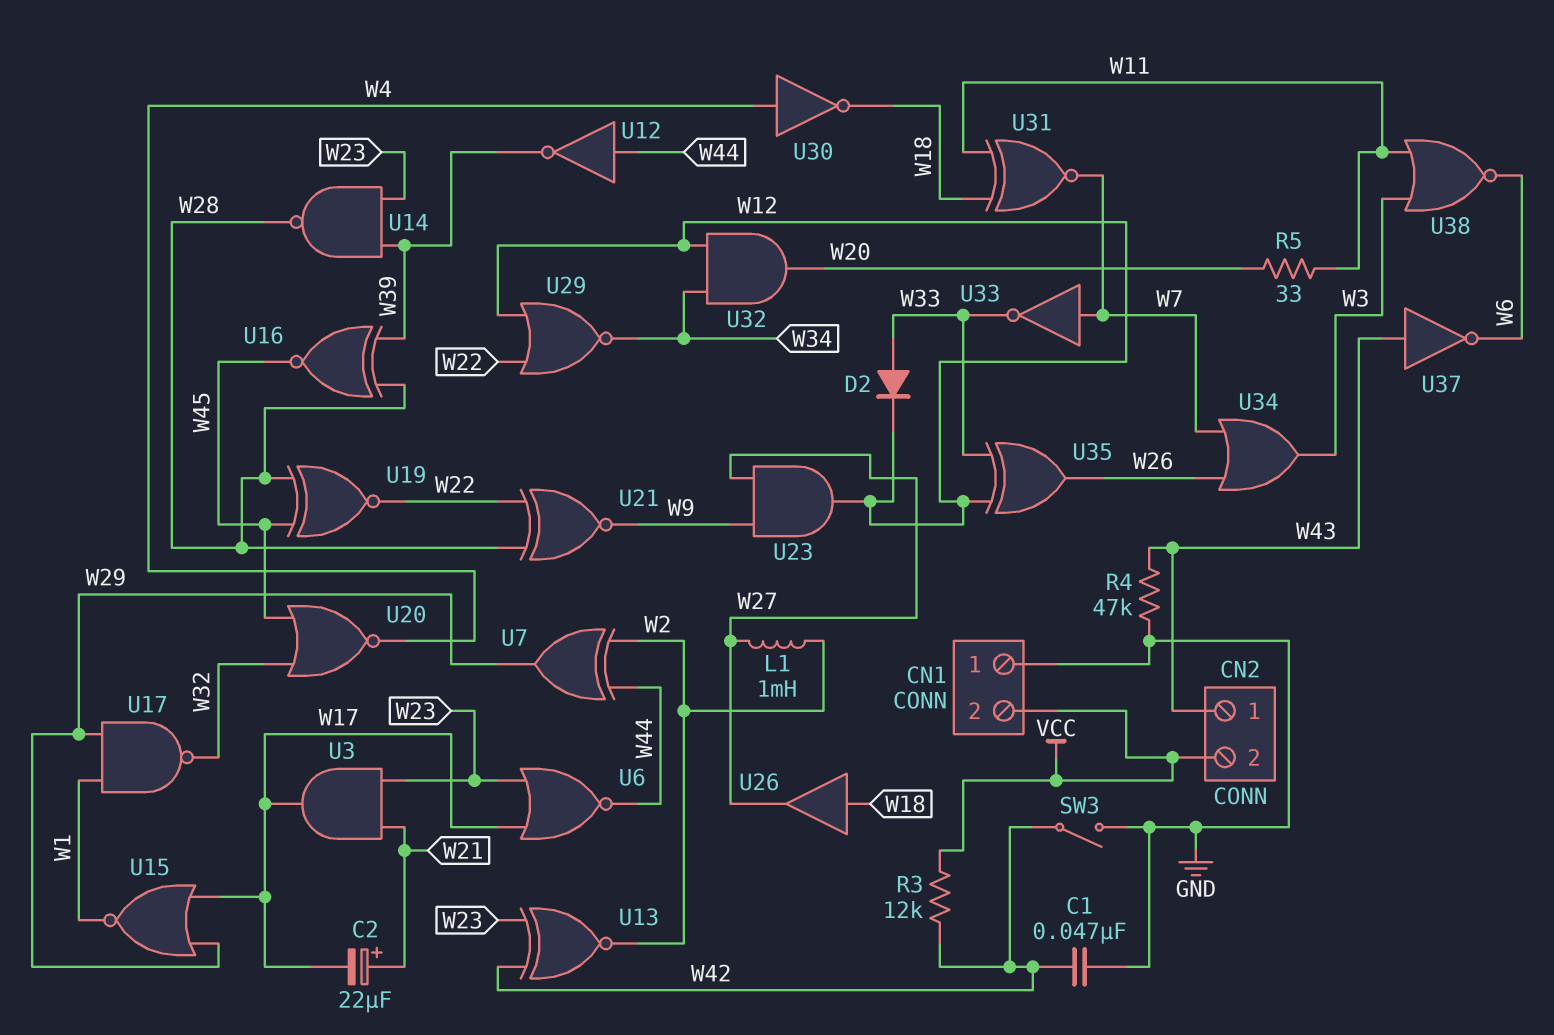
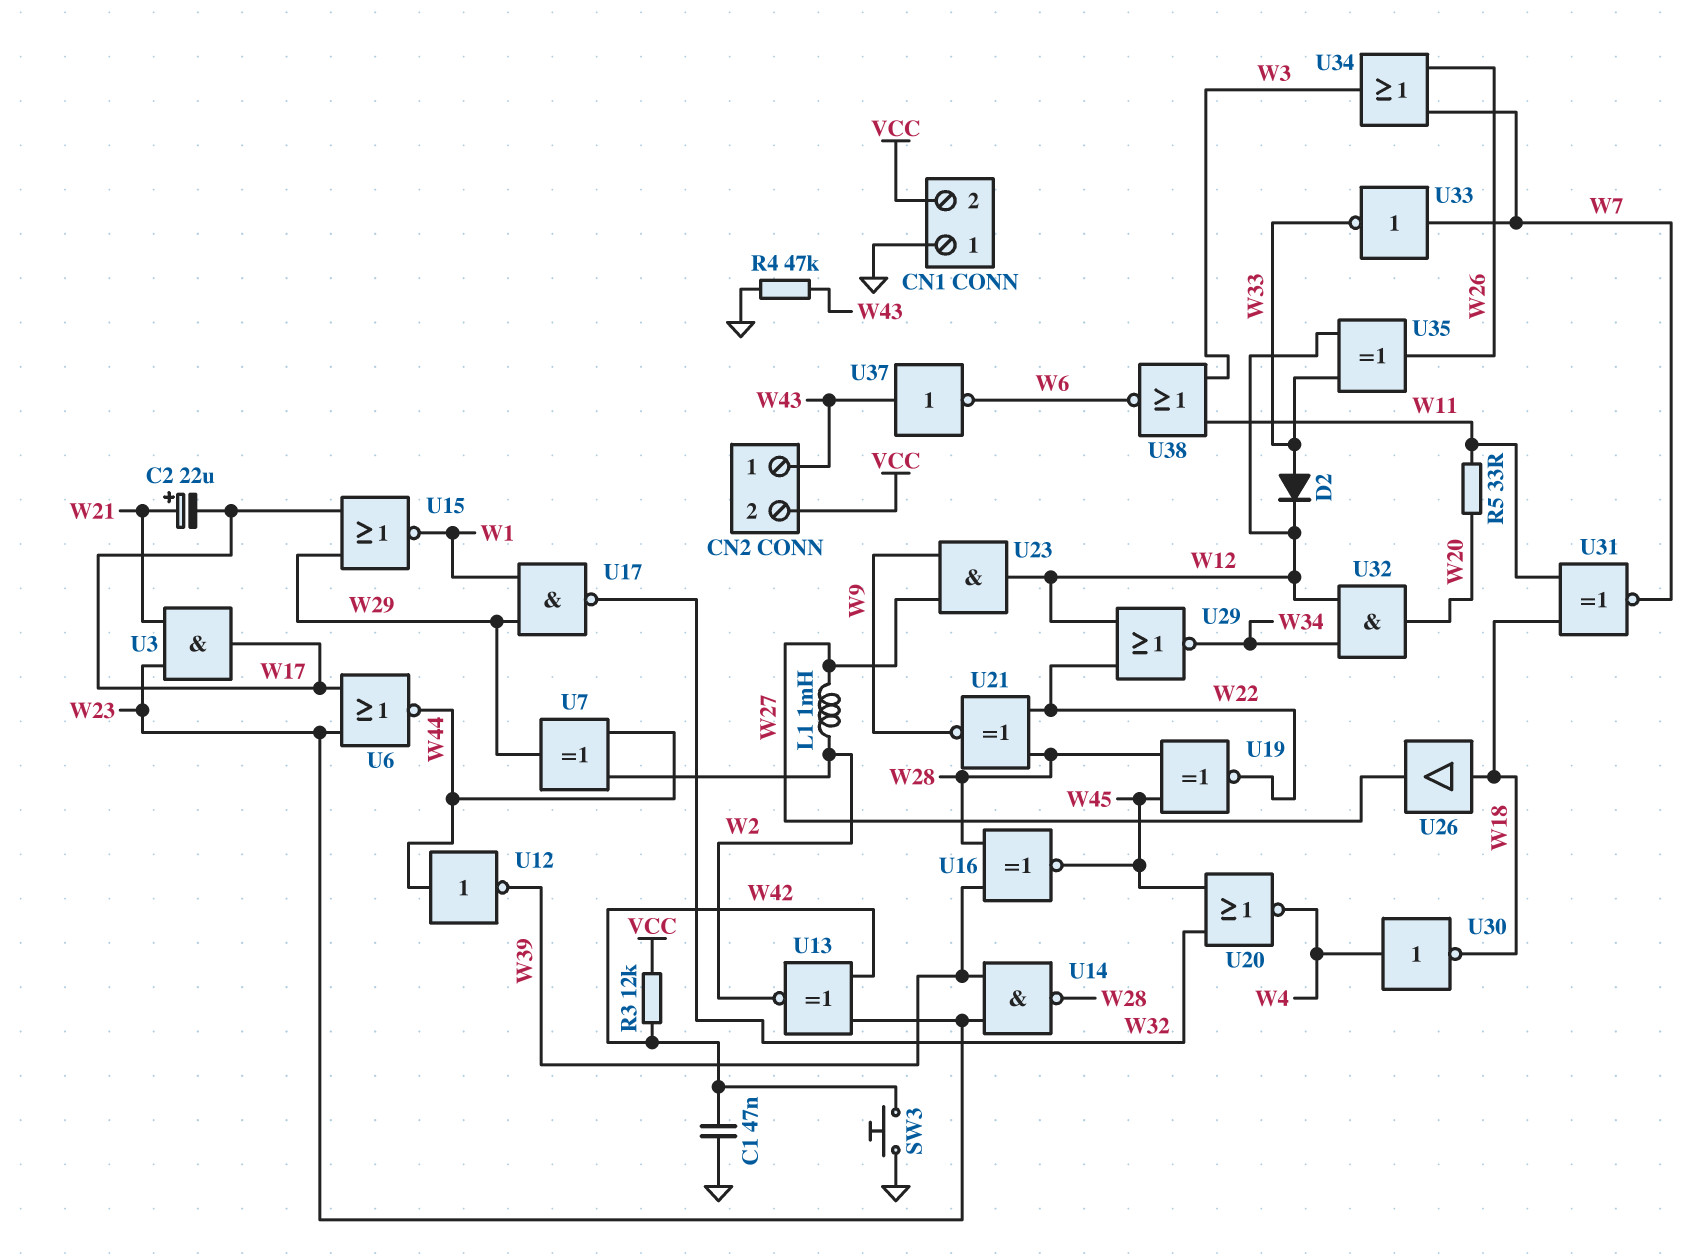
SW3: switch (GND, W42) -> button (GND, W42)

